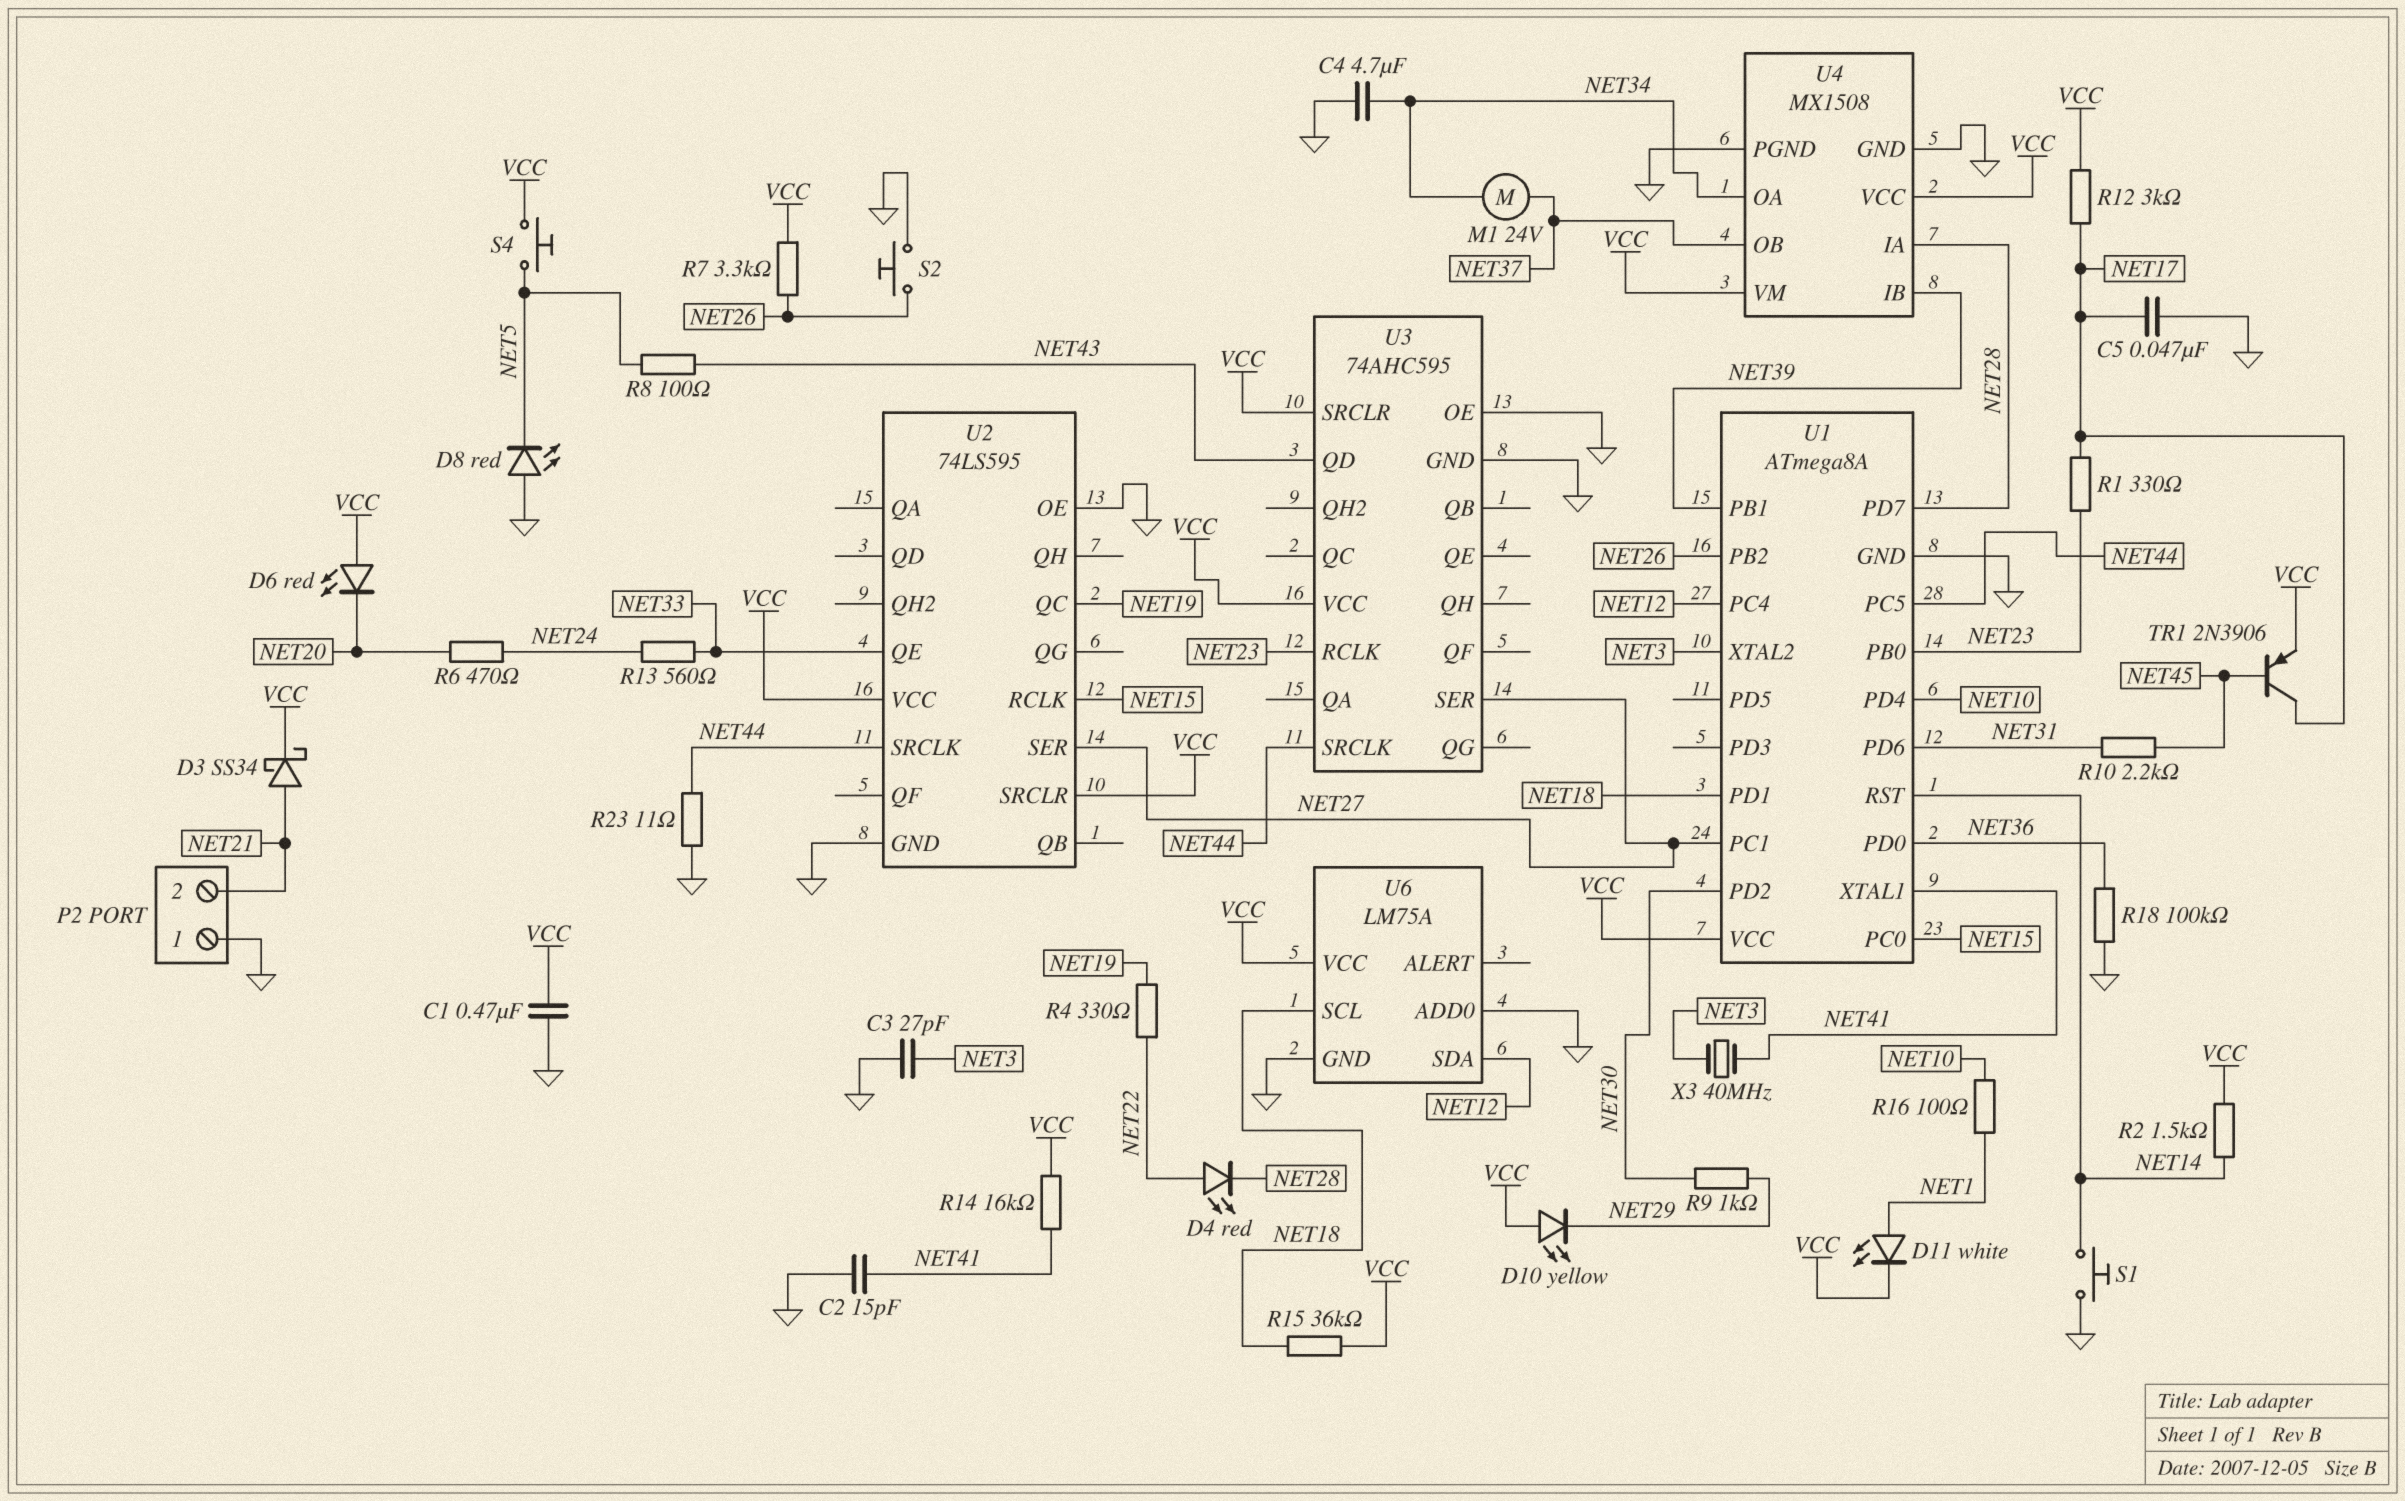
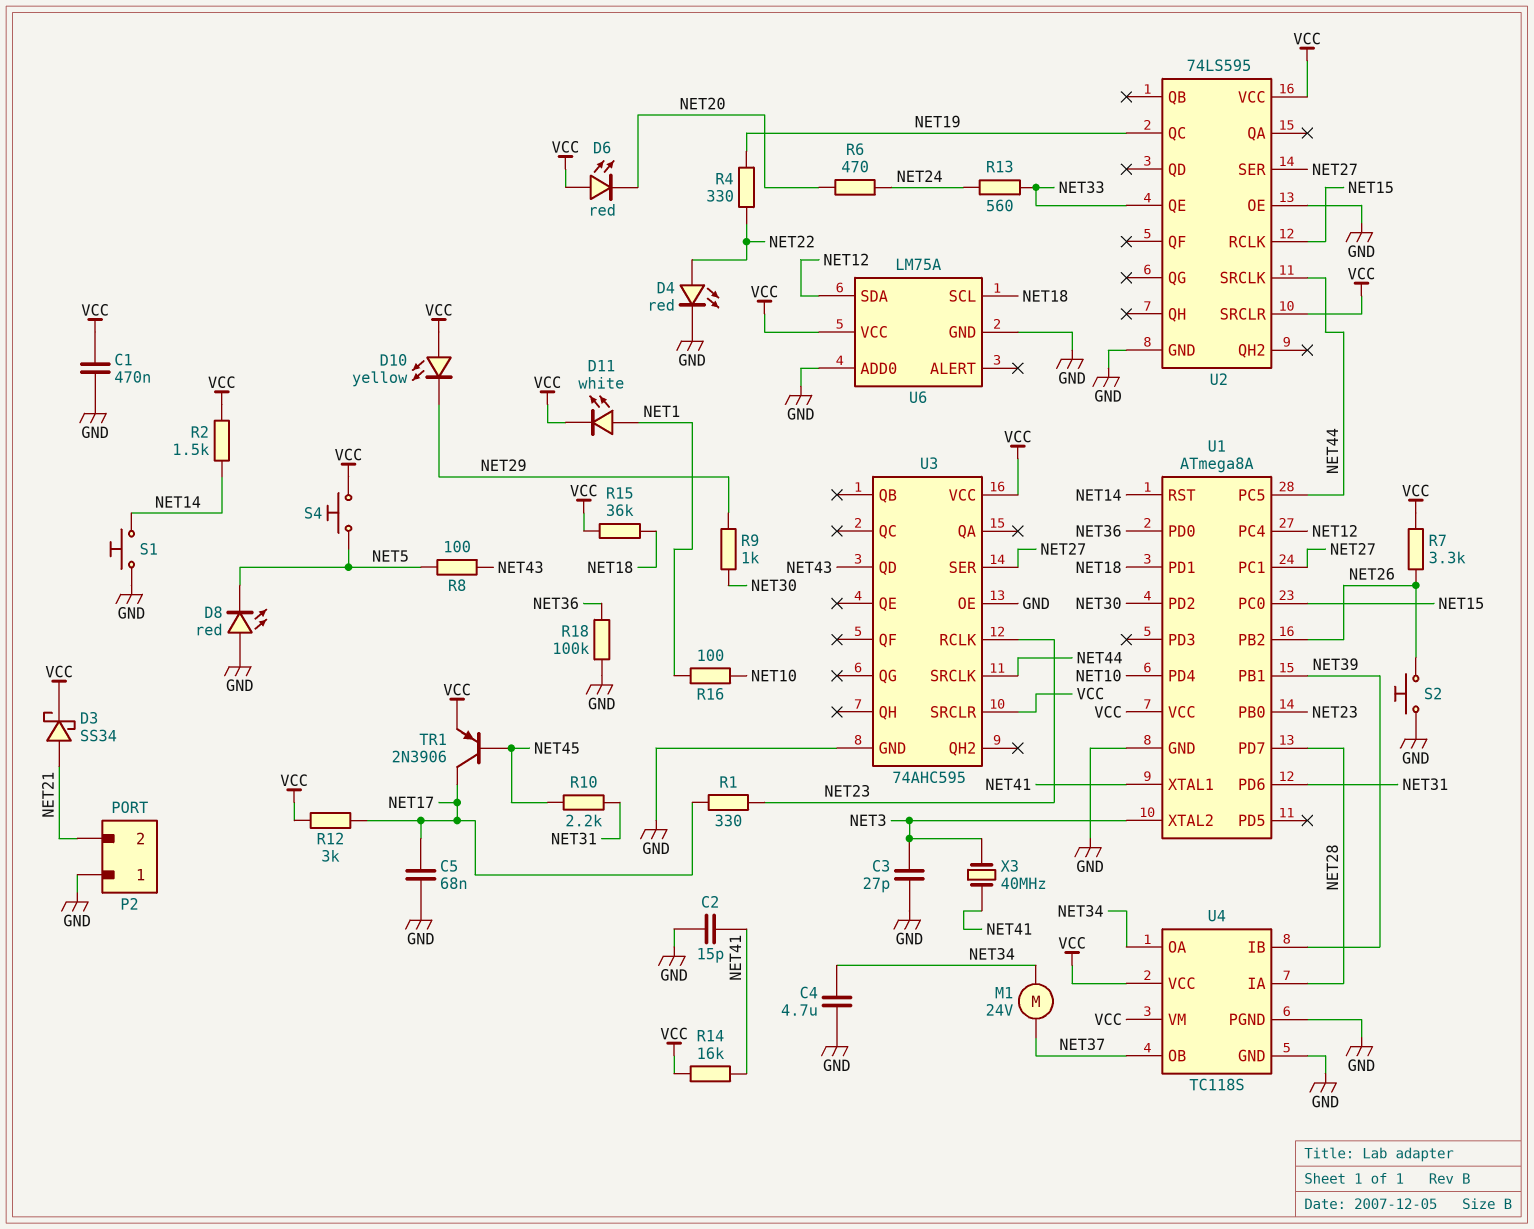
C5: 47nF (GND, NET17) -> 68nF (GND, NET17)
D4: LED red (A NET22, K NET28) -> LED red (A NET22, K GND)
R23: 11 (GND, NET44) -> none
U4: MX1508 -> TC118S

